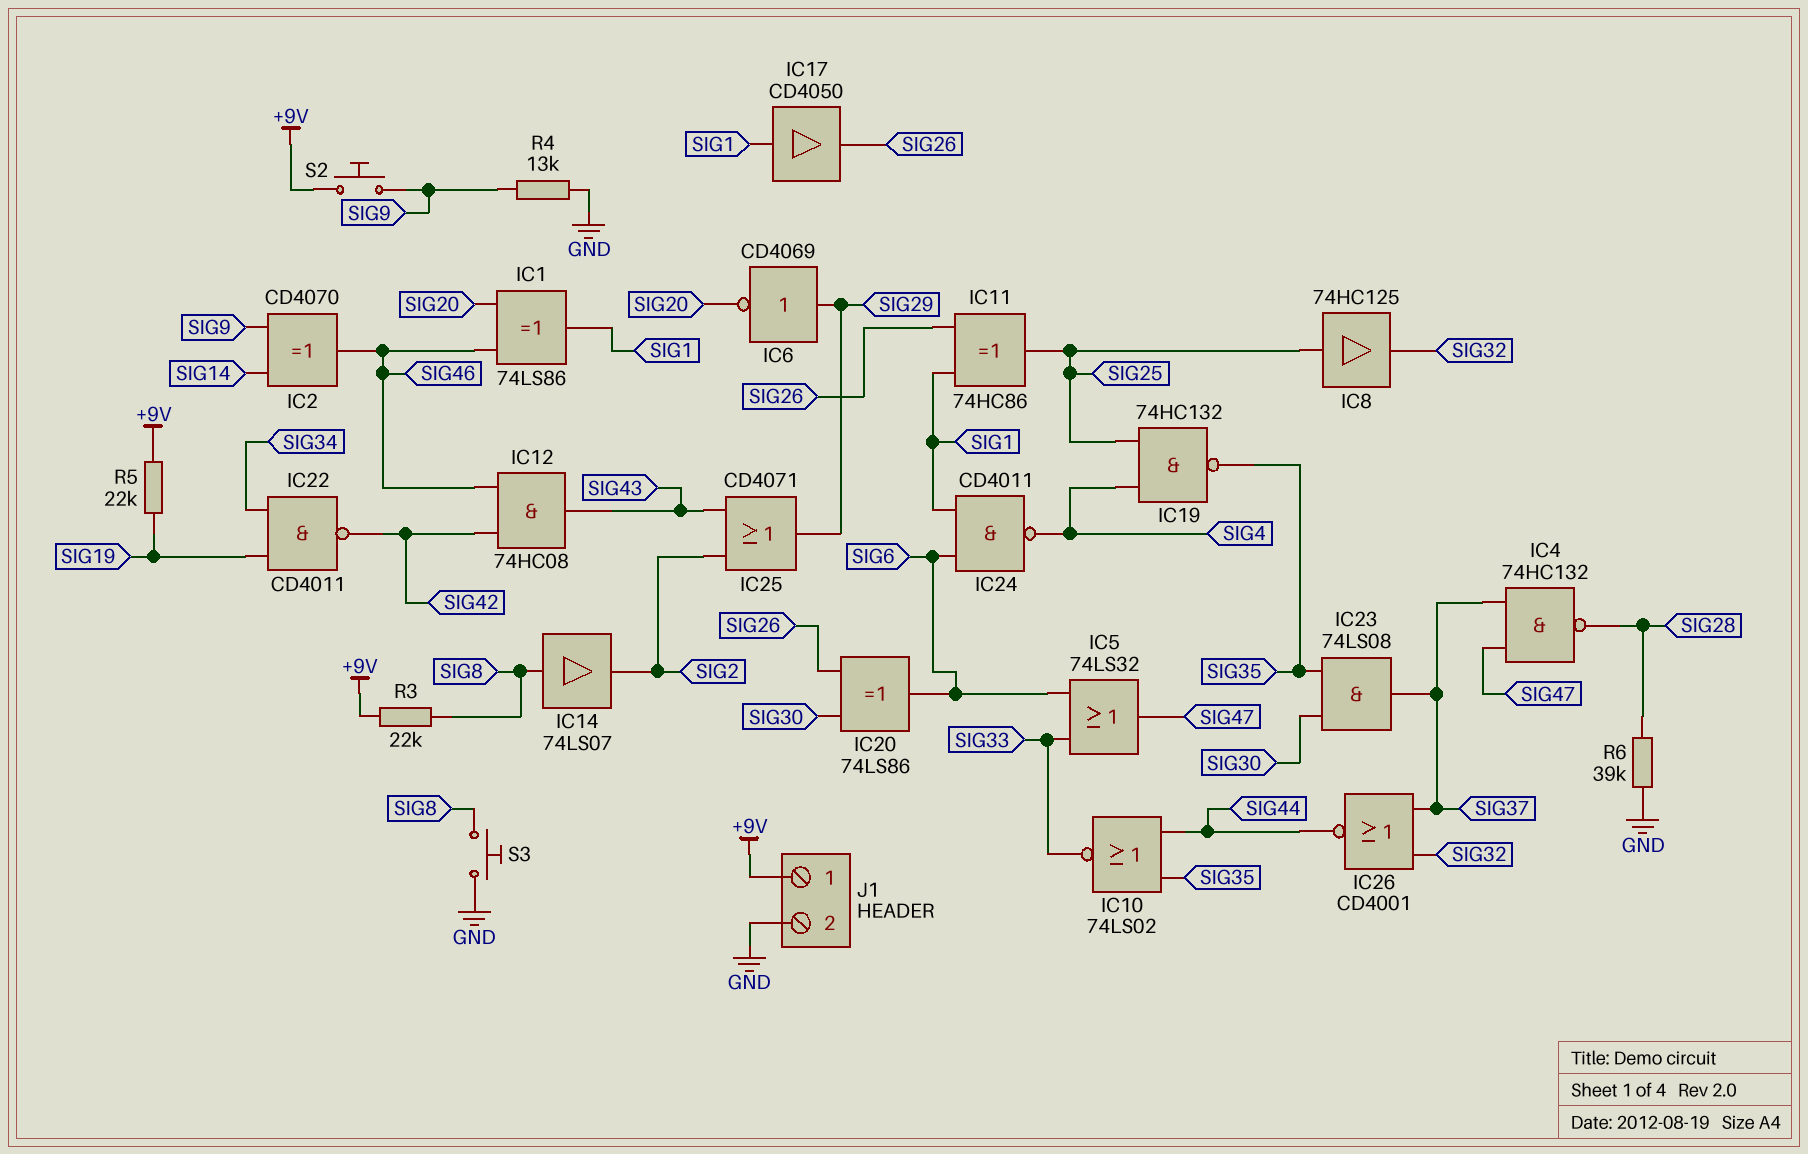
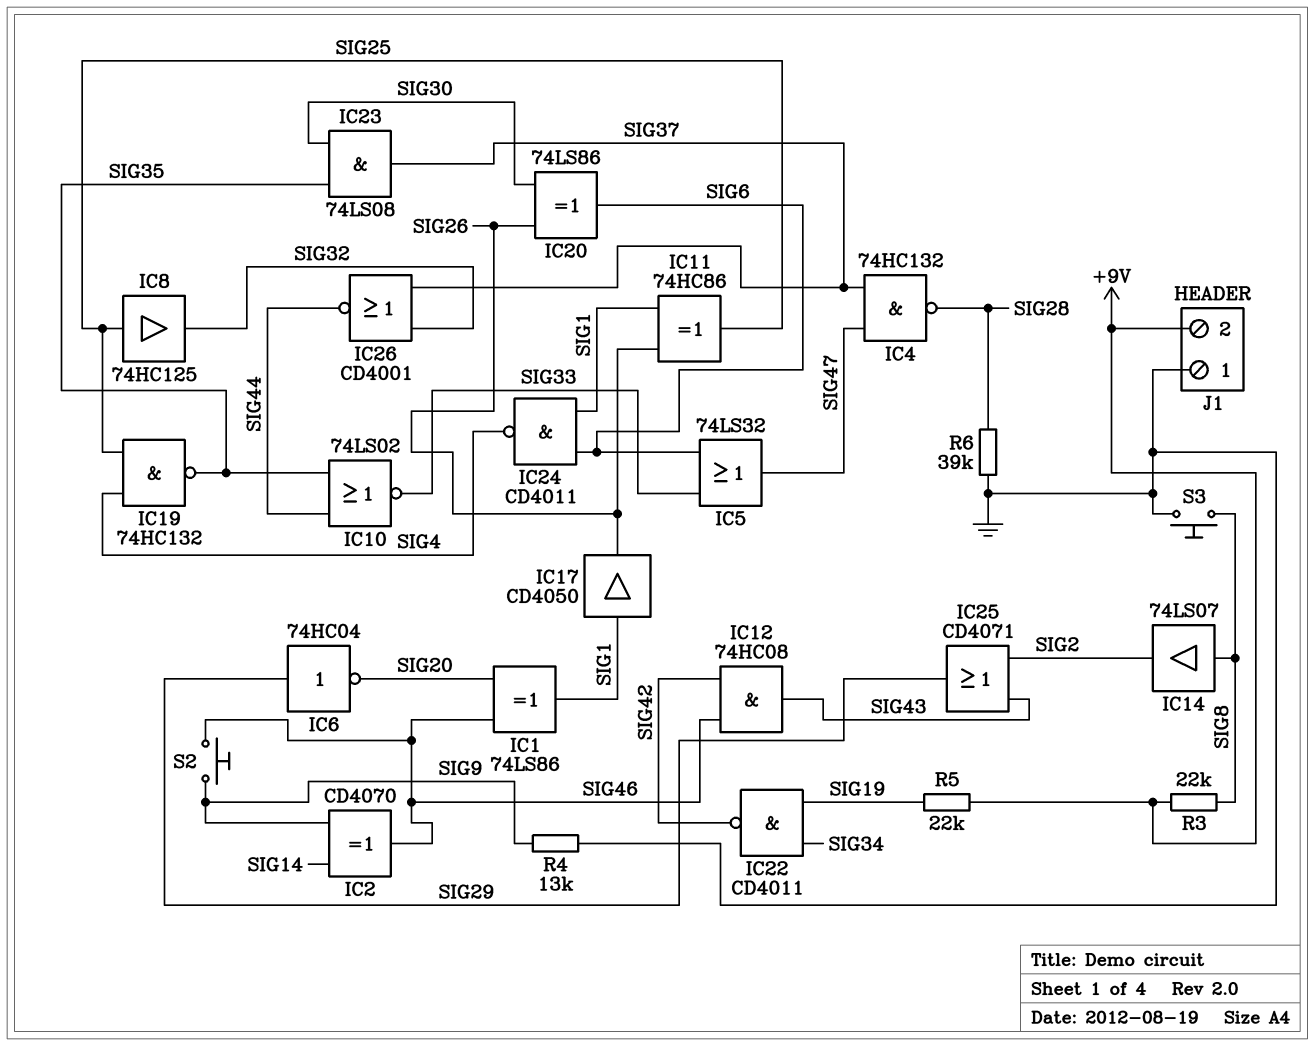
IC6: NOT CD4069 (in SIG29, out SIG20) -> NOT 74HC04 (in SIG29, out SIG20)
J1 pin 1: +9V -> GND
J1 pin 2: GND -> +9V
S2: button (+9V, SIG9) -> button (SIG9, SIG46)

